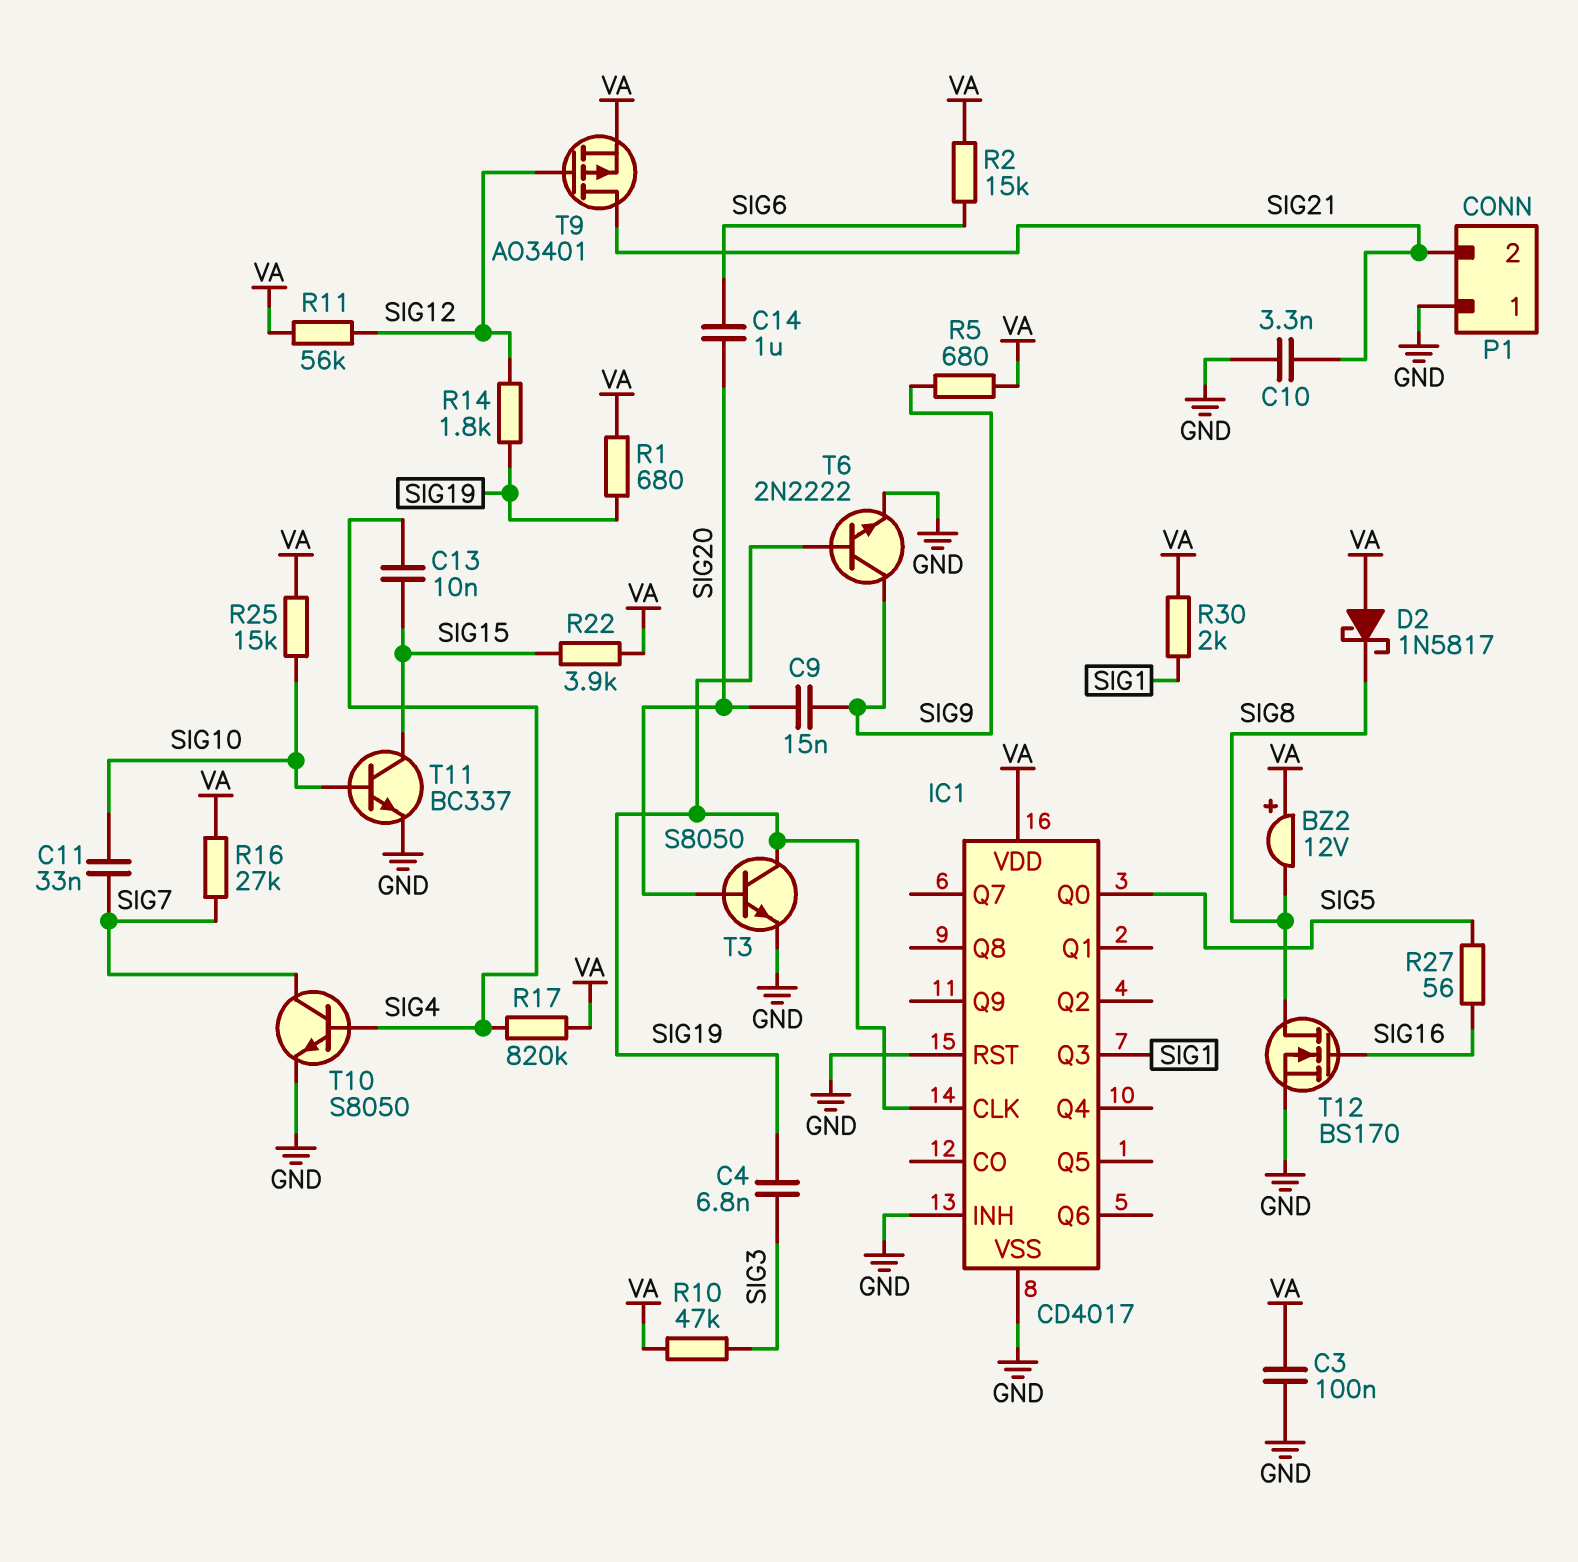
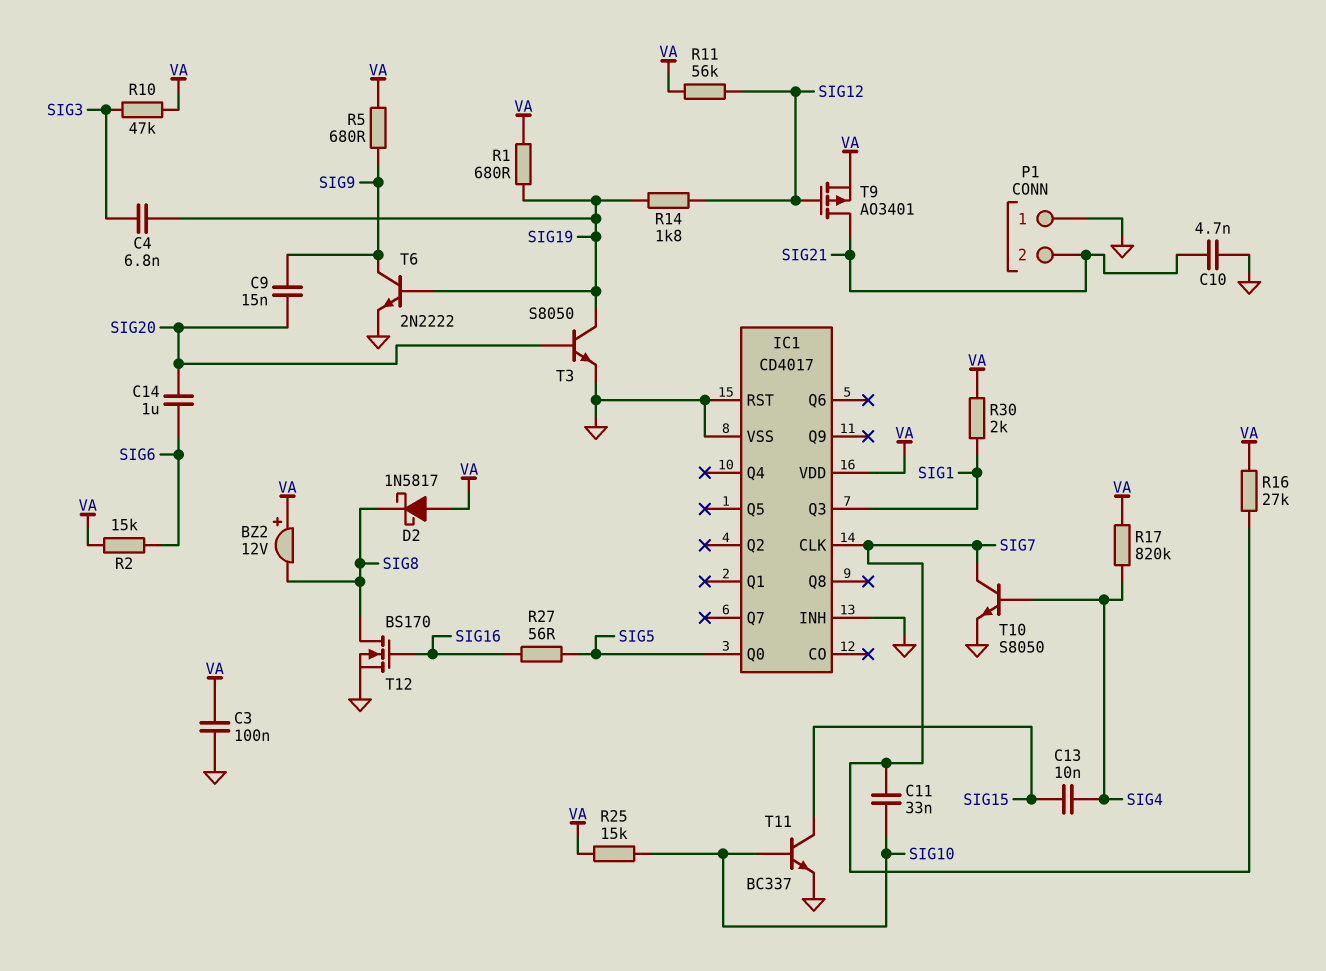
C10: 3.3nF (GND, SIG21) -> 4.7nF (GND, SIG21)
IC1 pin CLK: SIG19 -> SIG7
R22: 3.9k (SIG15, VA) -> none

